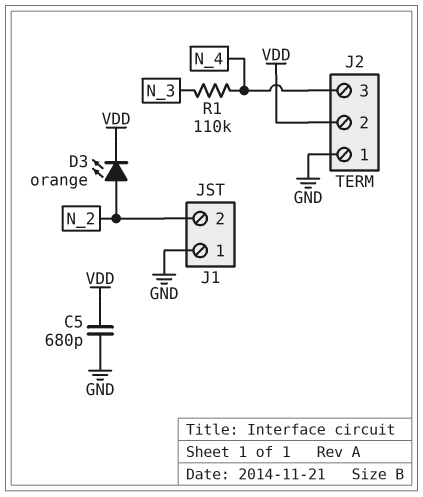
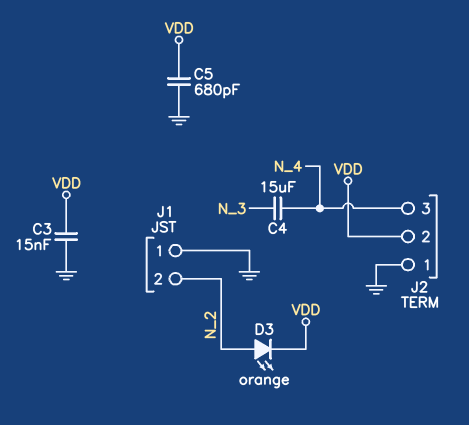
C3: none -> 15nF (GND, VDD)
C4: none -> 15uF (N_3, N_4)
R1: 110k (N_3, N_4) -> none

